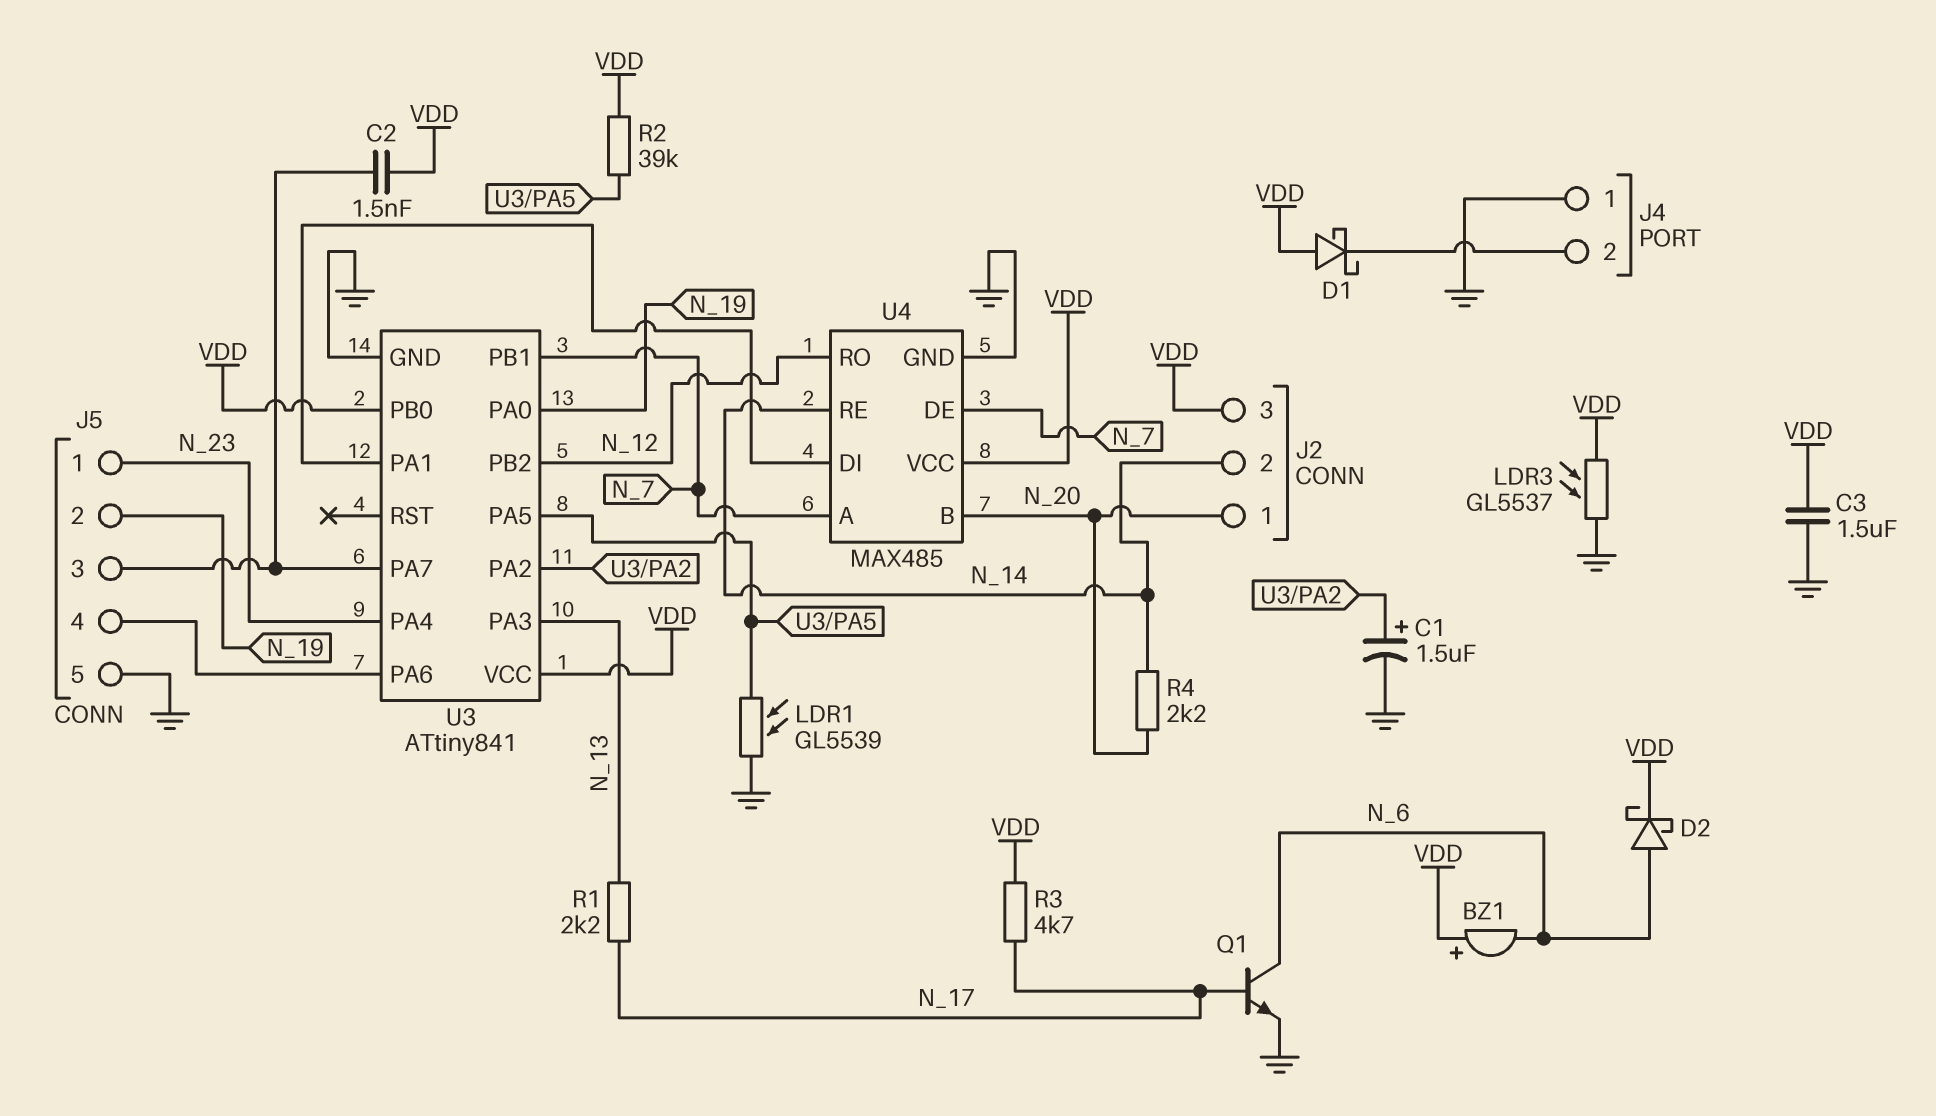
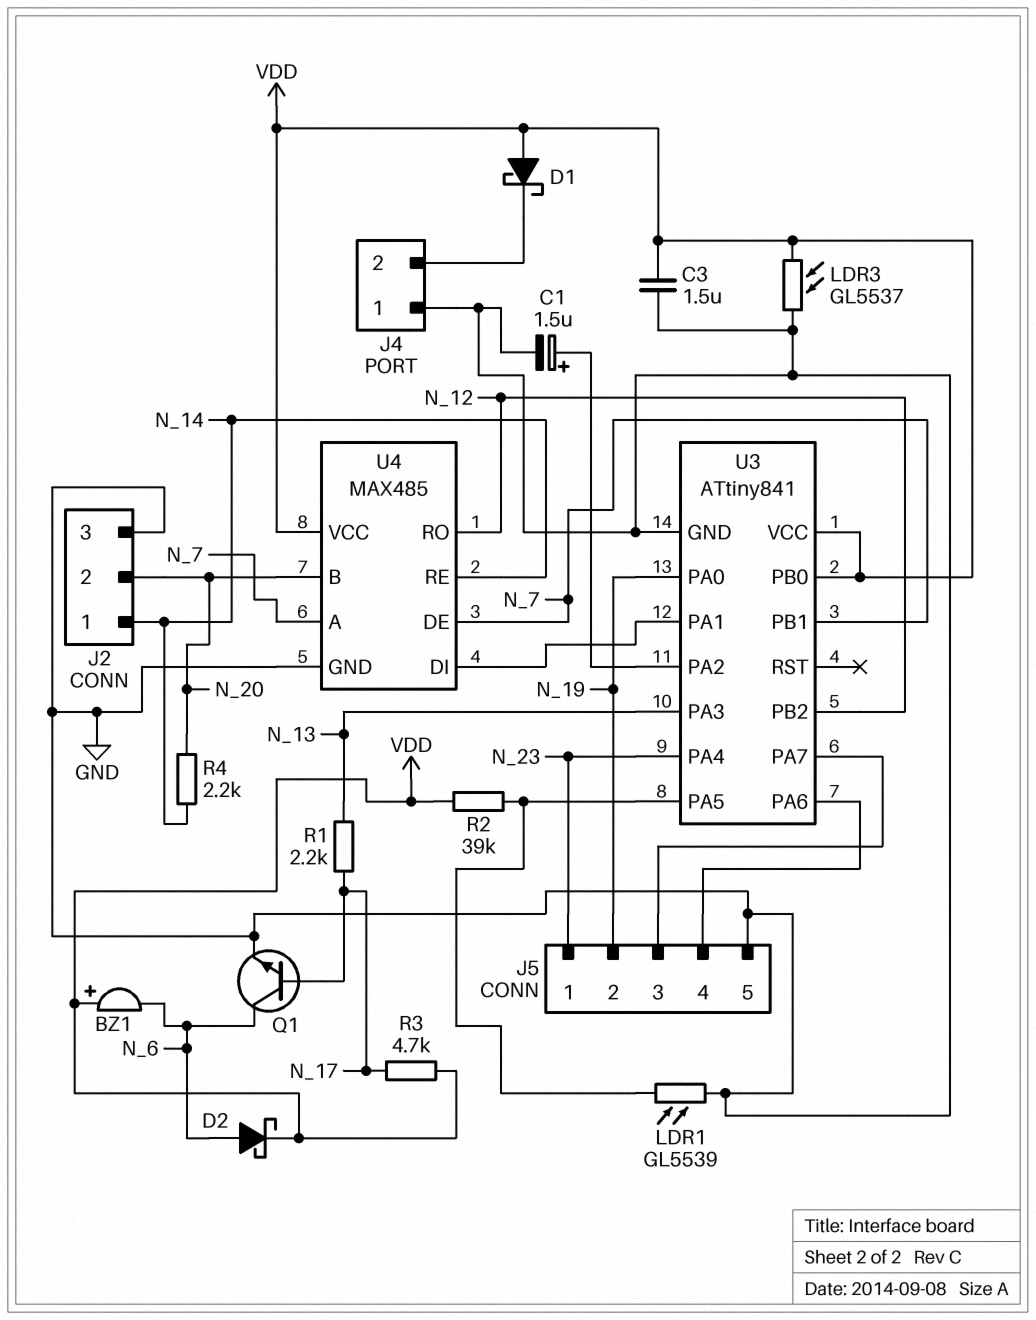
C2: 1.5nF (J5/3, VDD) -> none
J2 pin 1: N_20 -> N_14
J2 pin 2: N_14 -> N_20
J2 pin 3: VDD -> GND

